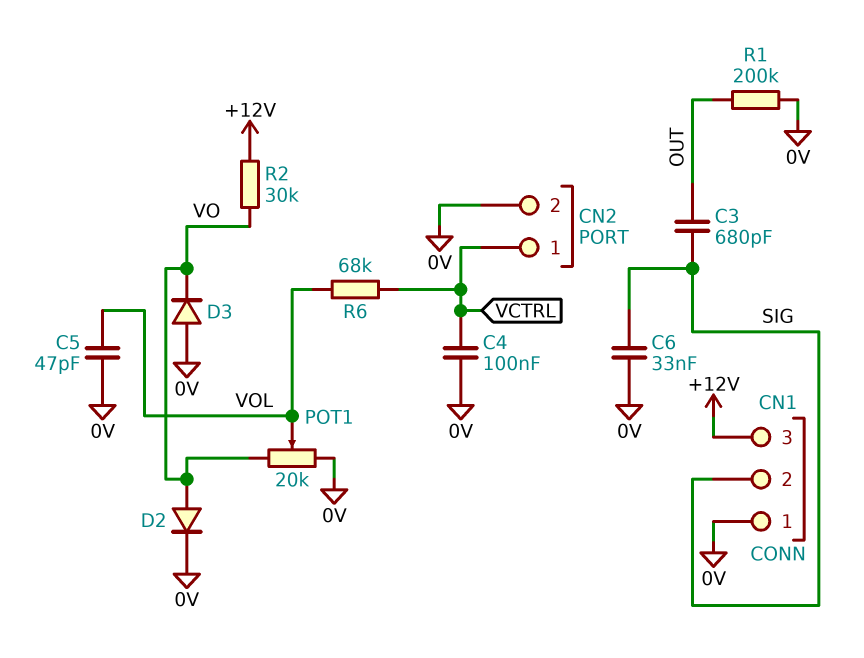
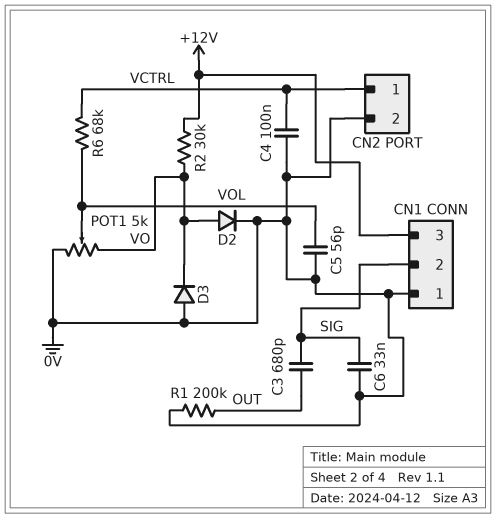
C5: 47pF (0V, VOL) -> 56pF (0V, VOL)
POT1: 20k (0V, VO, wiper VOL) -> 5k (0V, VO, wiper VOL)

